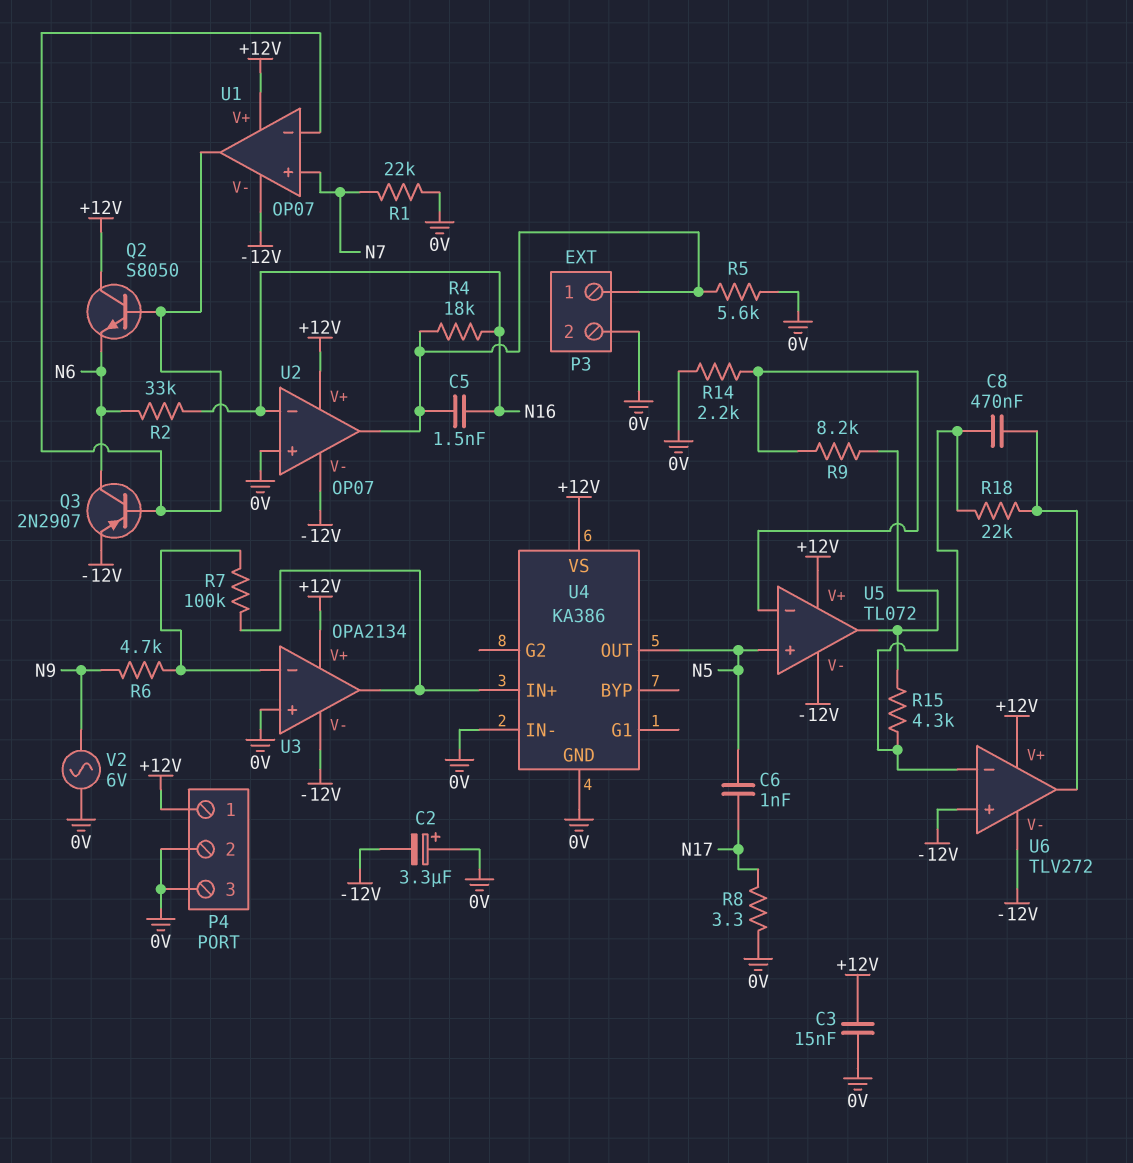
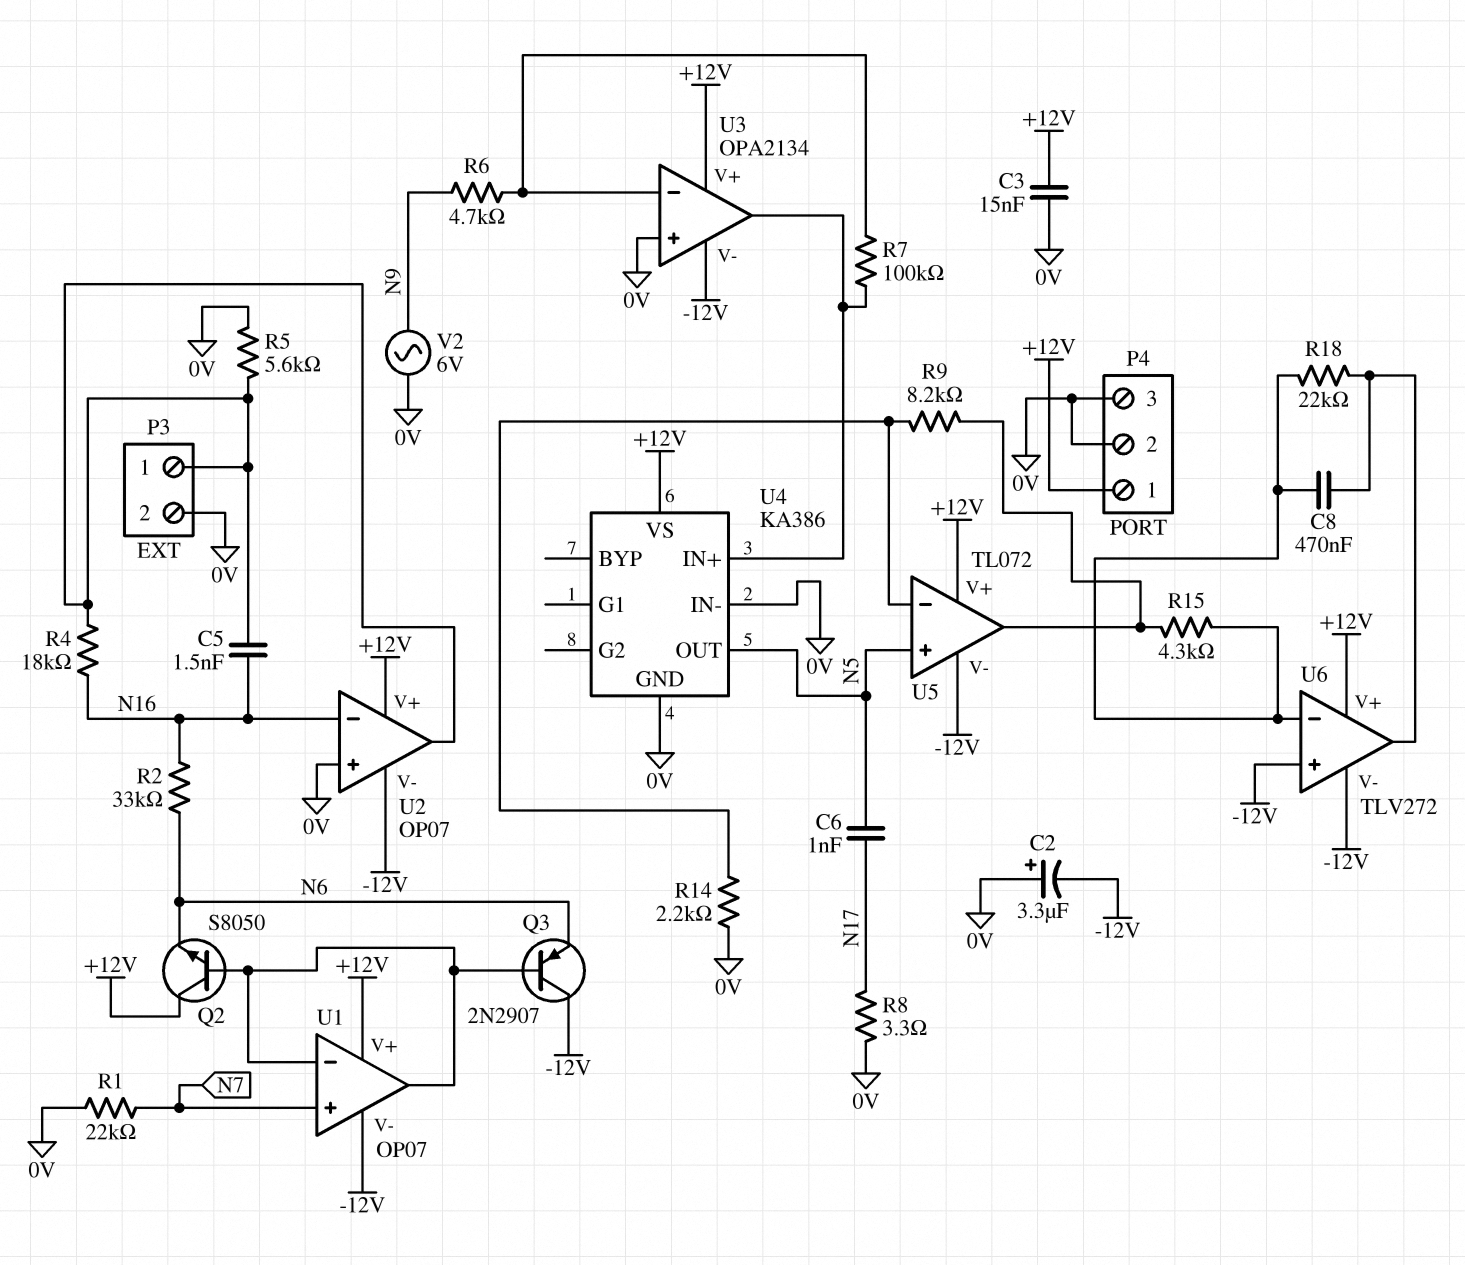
Q3: PNP 2N2907 (B U1/in-, C N6, E -12V) -> PNP 2N2907 (B U1/in-, C -12V, E N6)

